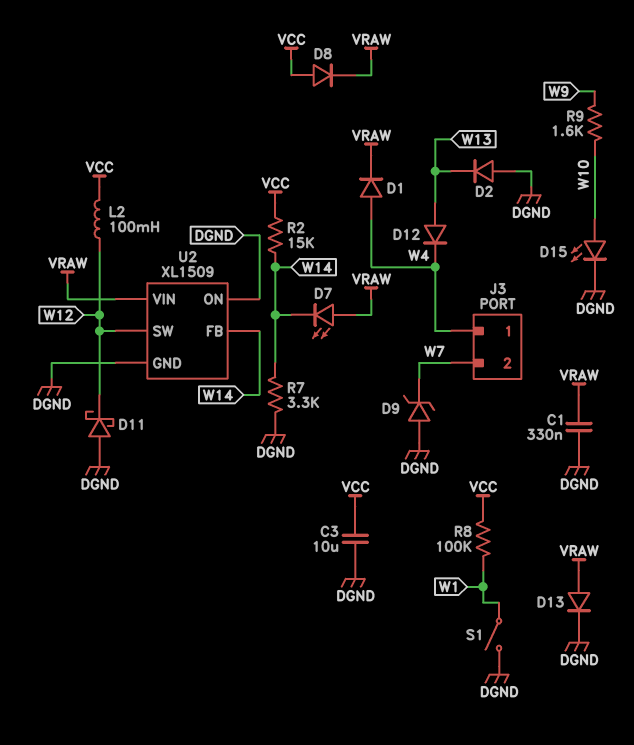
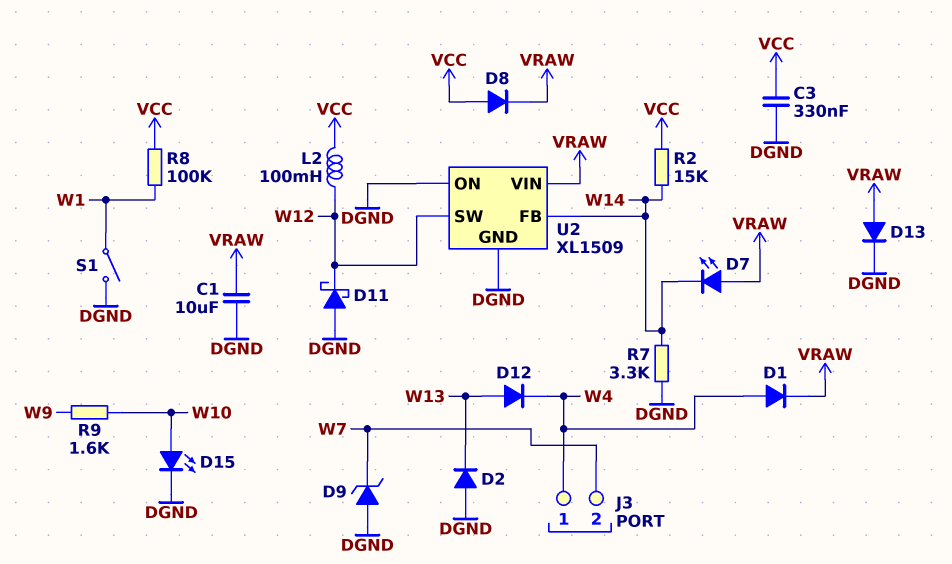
C1: 330nF (DGND, VRAW) -> 10uF (DGND, VRAW)
C3: 10uF (DGND, VCC) -> 330nF (DGND, VCC)

